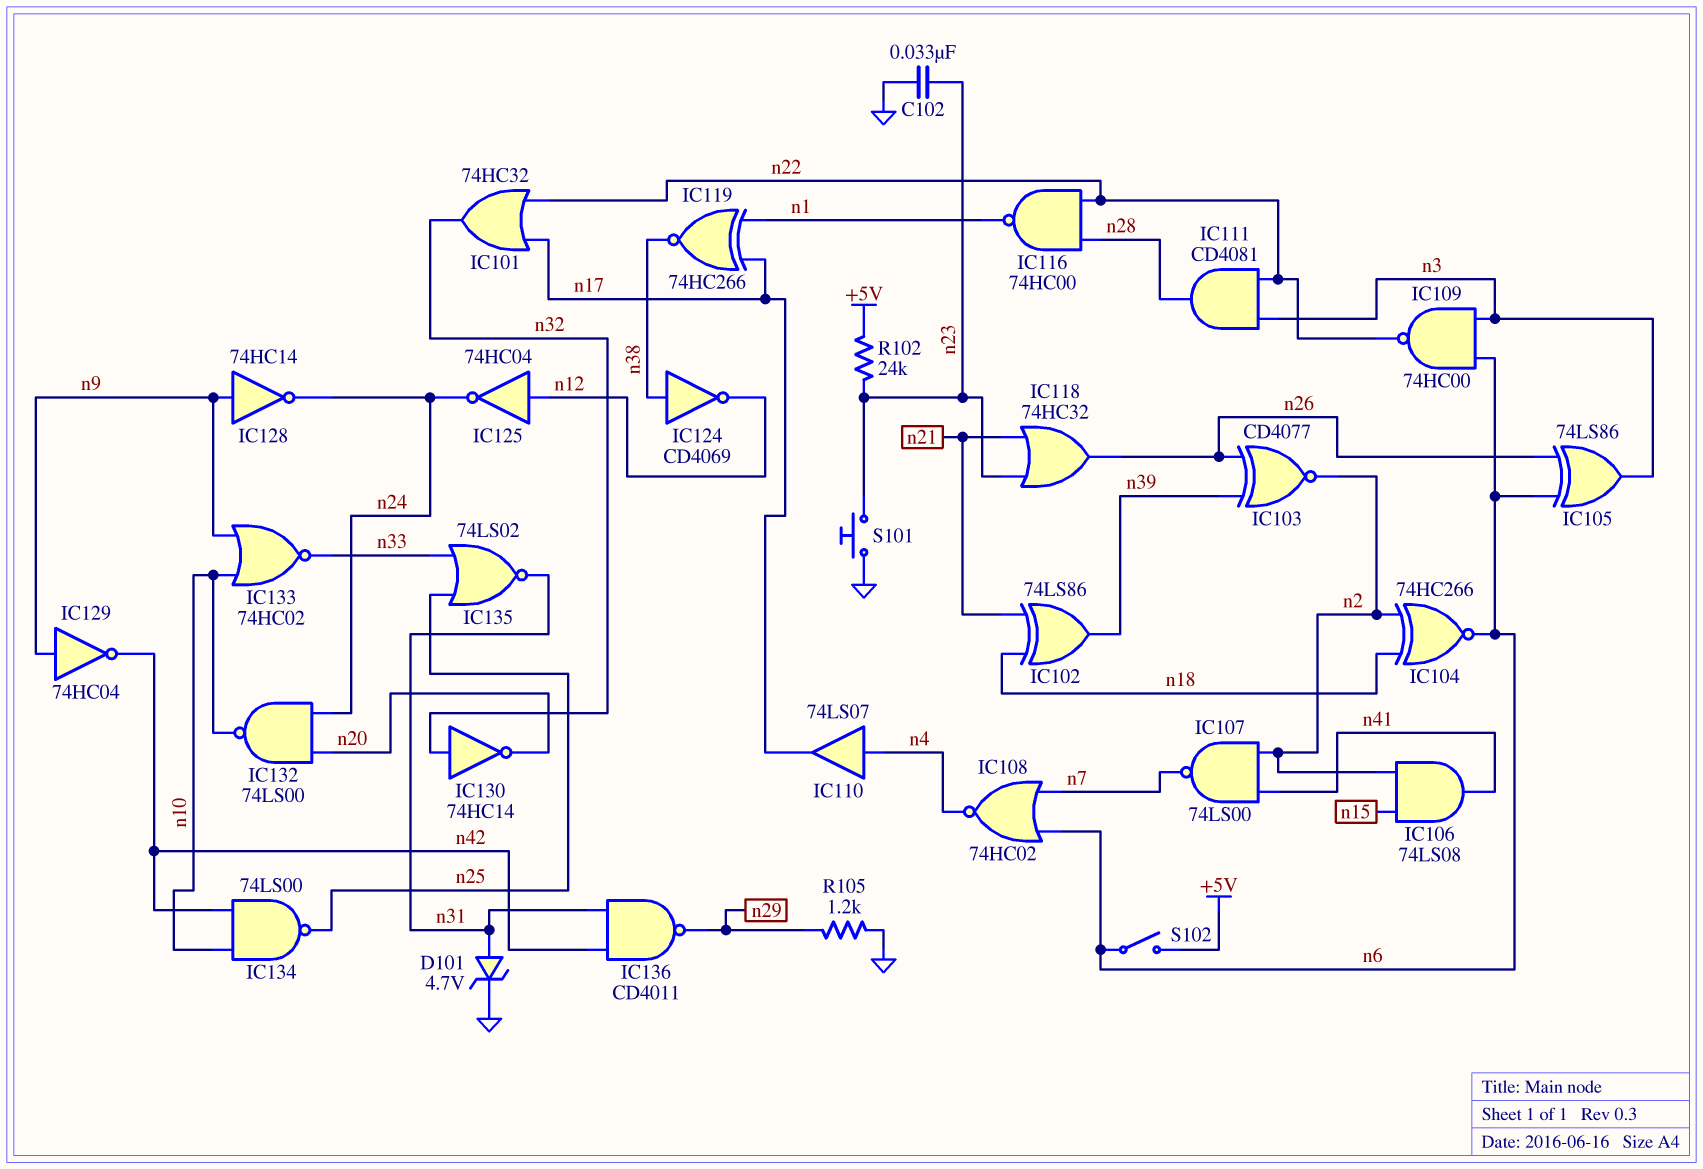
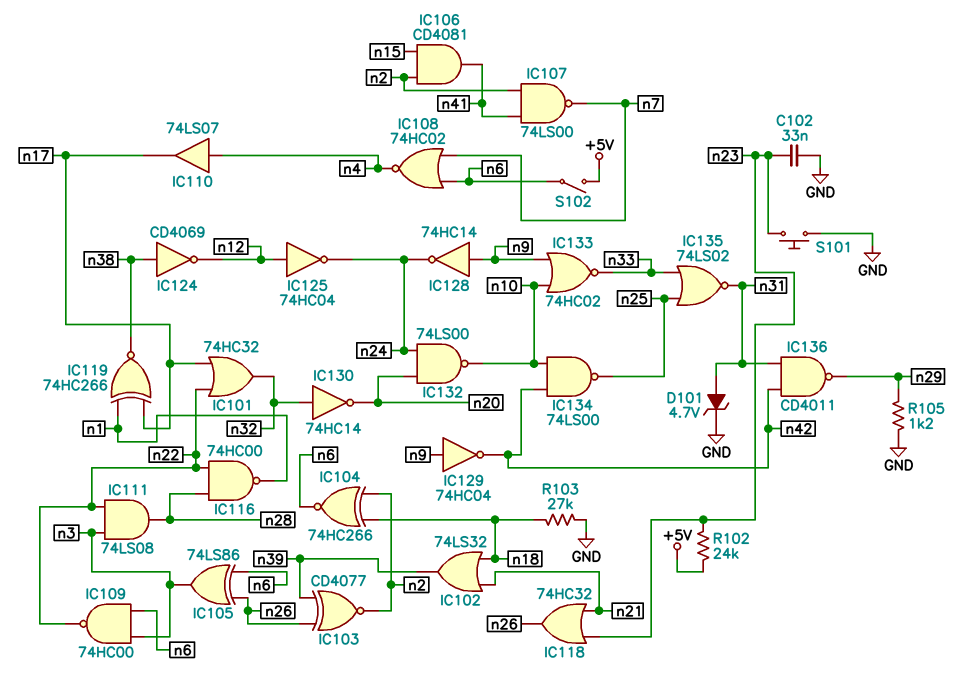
IC102: XOR 74LS86 (in n18, in n21, out n39) -> OR 74LS32 (in n18, in n21, out n39)
IC106: AND 74LS08 (in n2, in n15, out n41) -> AND CD4081 (in n2, in n15, out n41)
IC111: AND CD4081 (in n3, in n22, out n28) -> AND 74LS08 (in n3, in n22, out n28)
R103: none -> 27k (GND, n18)

